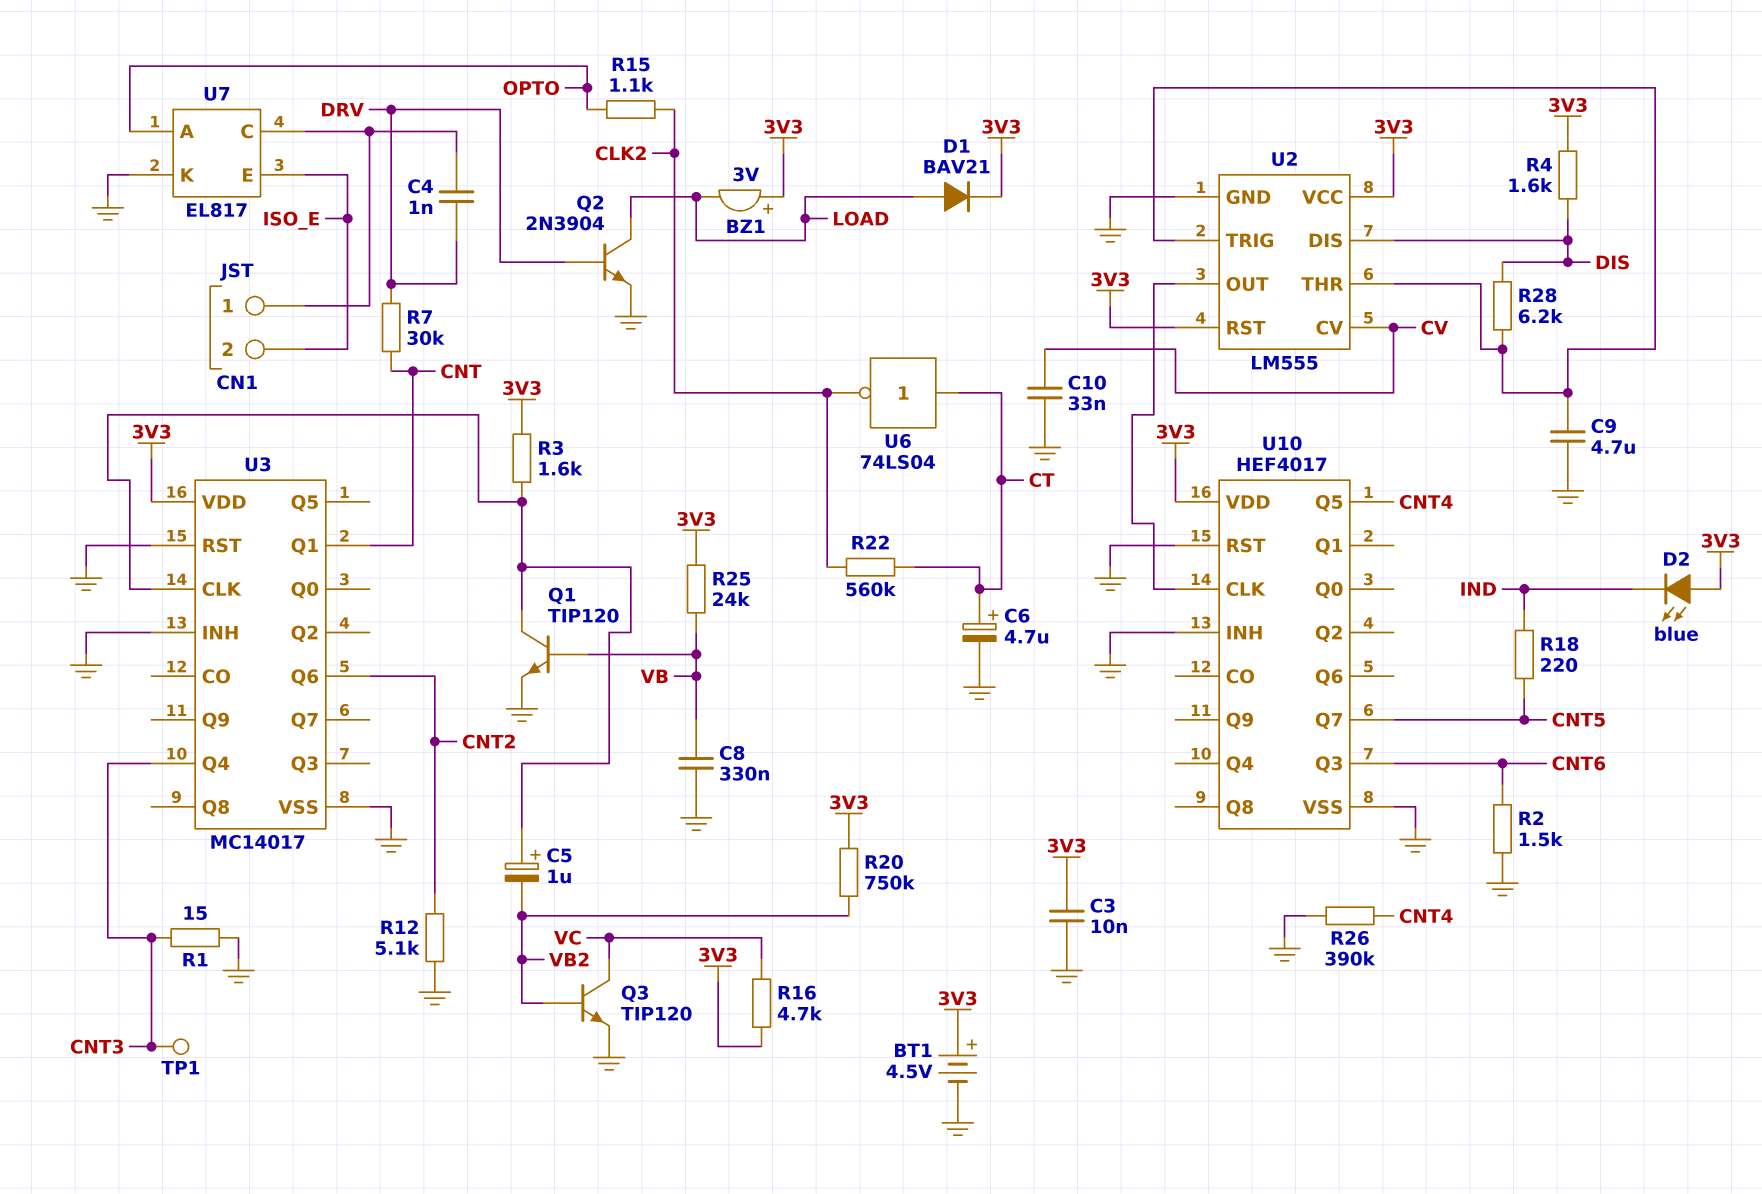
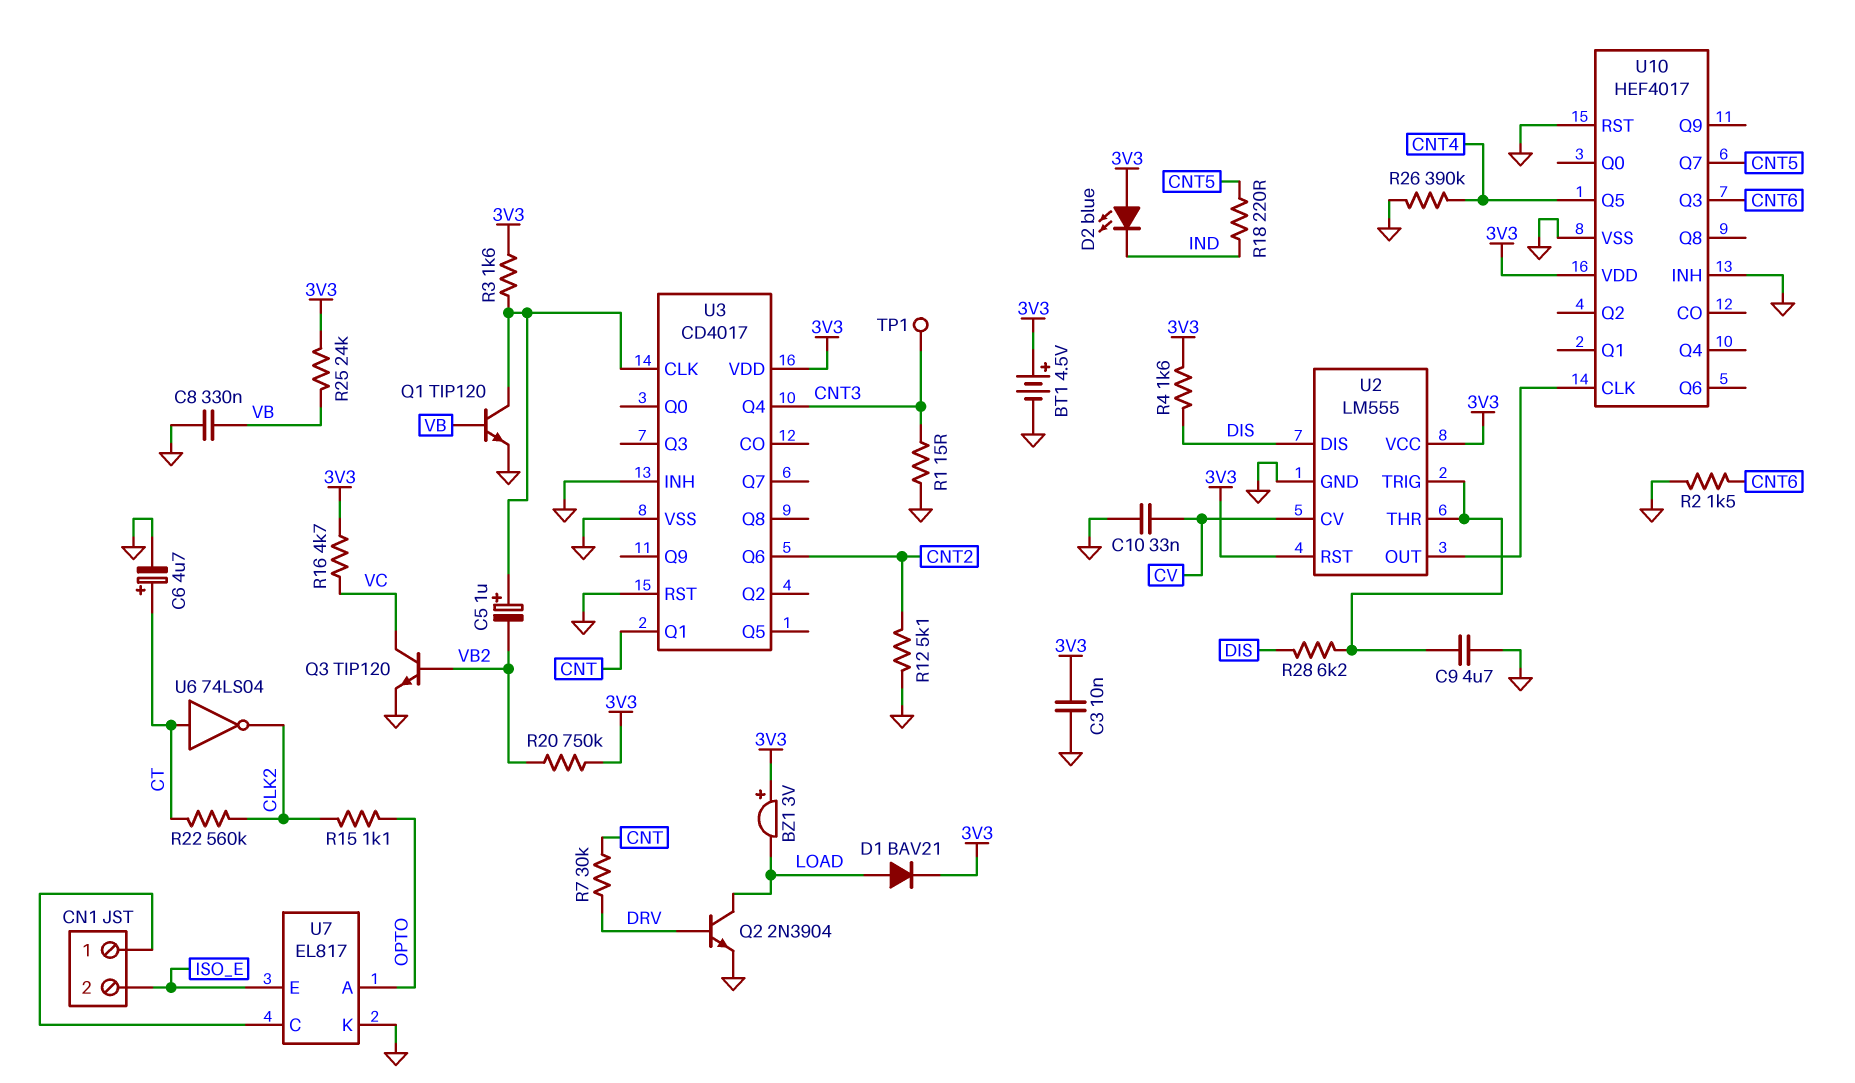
C4: 1nF (CN1/1, DRV) -> none
U3: MC14017 -> CD4017

